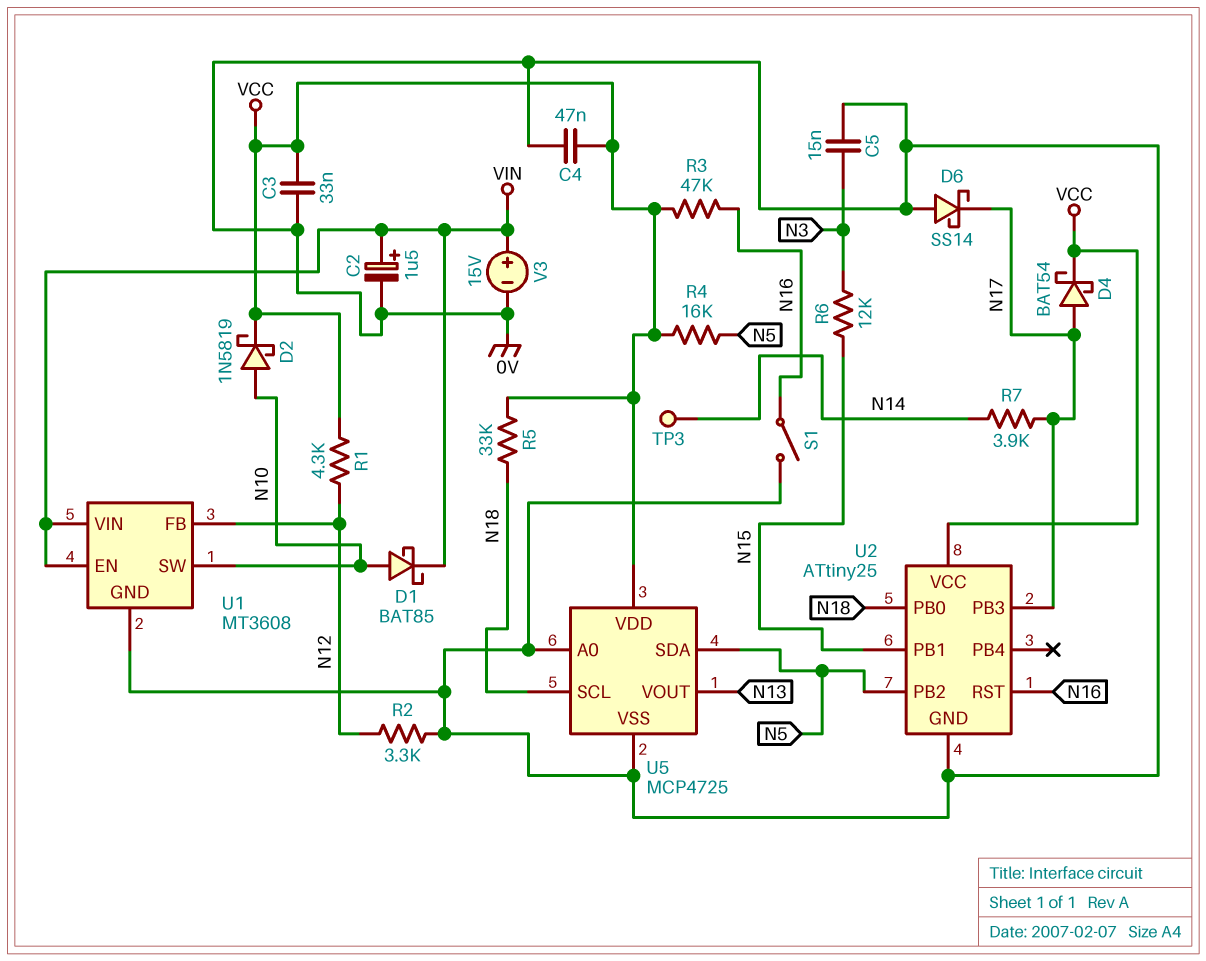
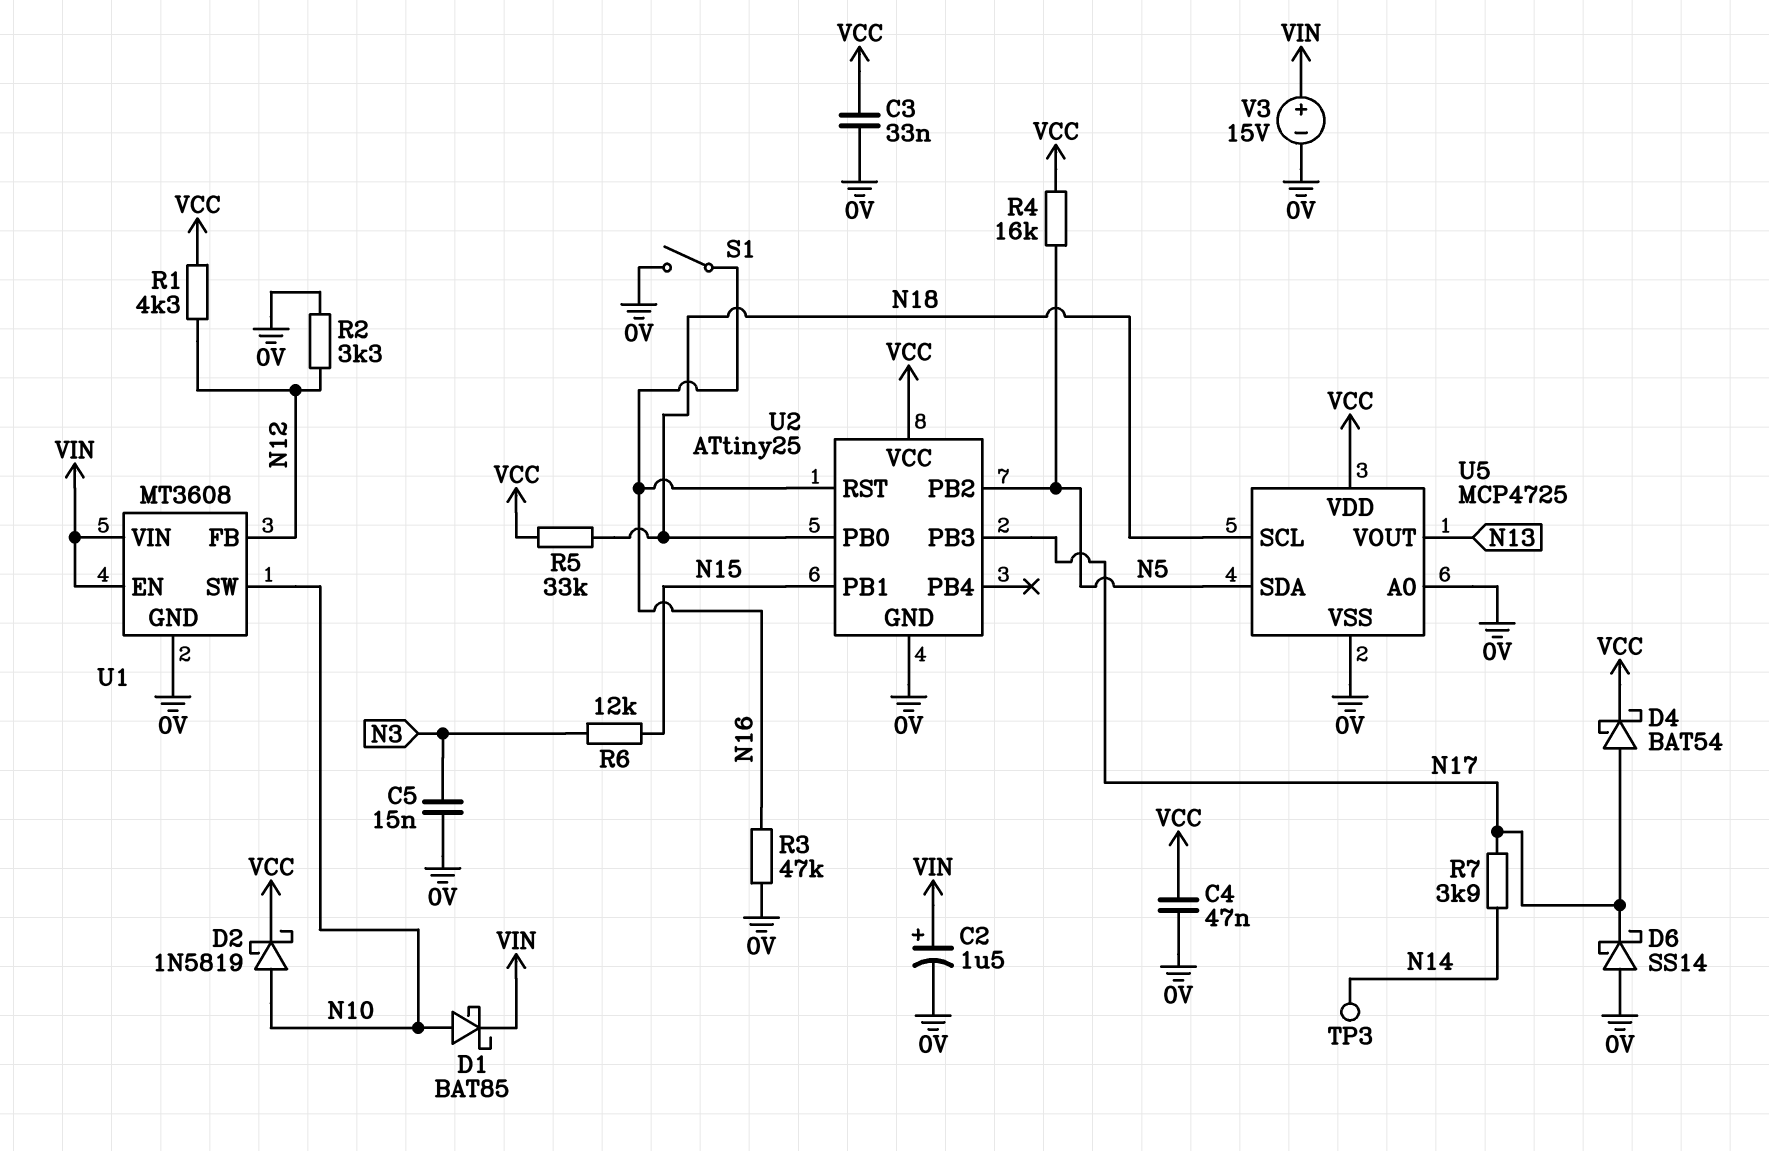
R3: 47k (N16, VCC) -> 47k (0V, N16)

